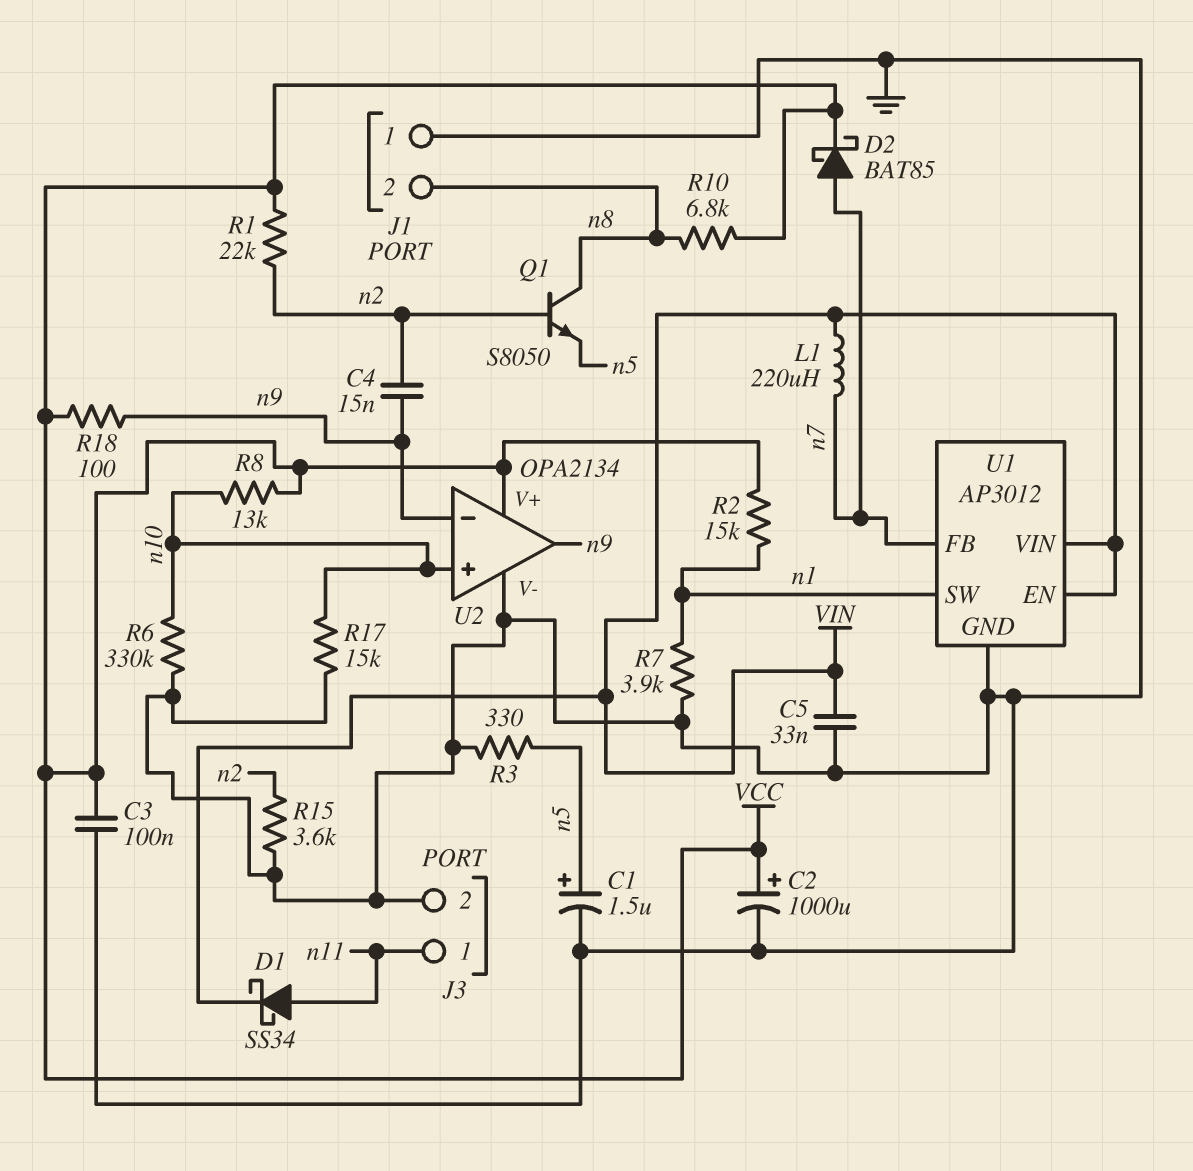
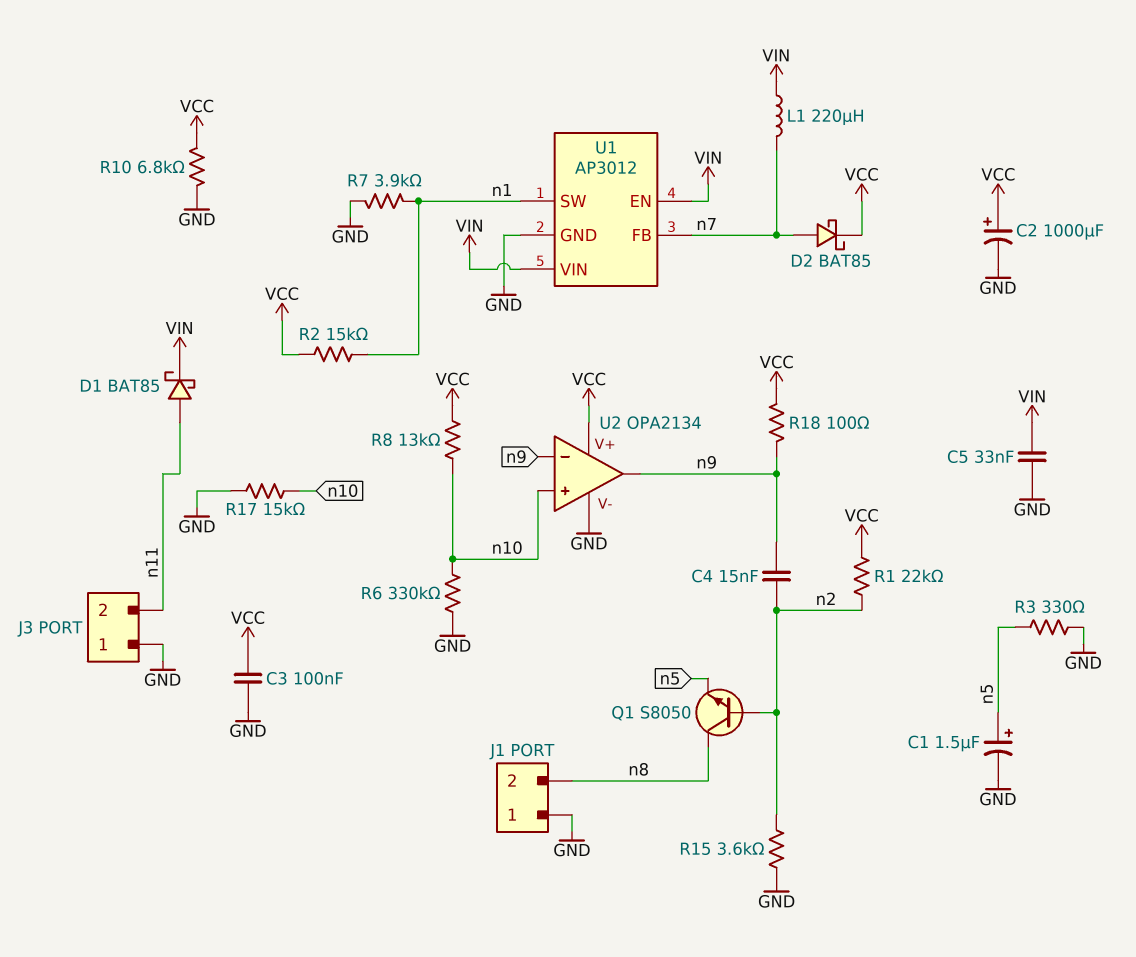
D1: schottky SS34 (A n11, K VIN) -> schottky BAT85 (A n11, K VIN)
J3 pin 1: n11 -> GND
J3 pin 2: GND -> n11
R10: 6.8k (VCC, n8) -> 6.8k (GND, VCC)

